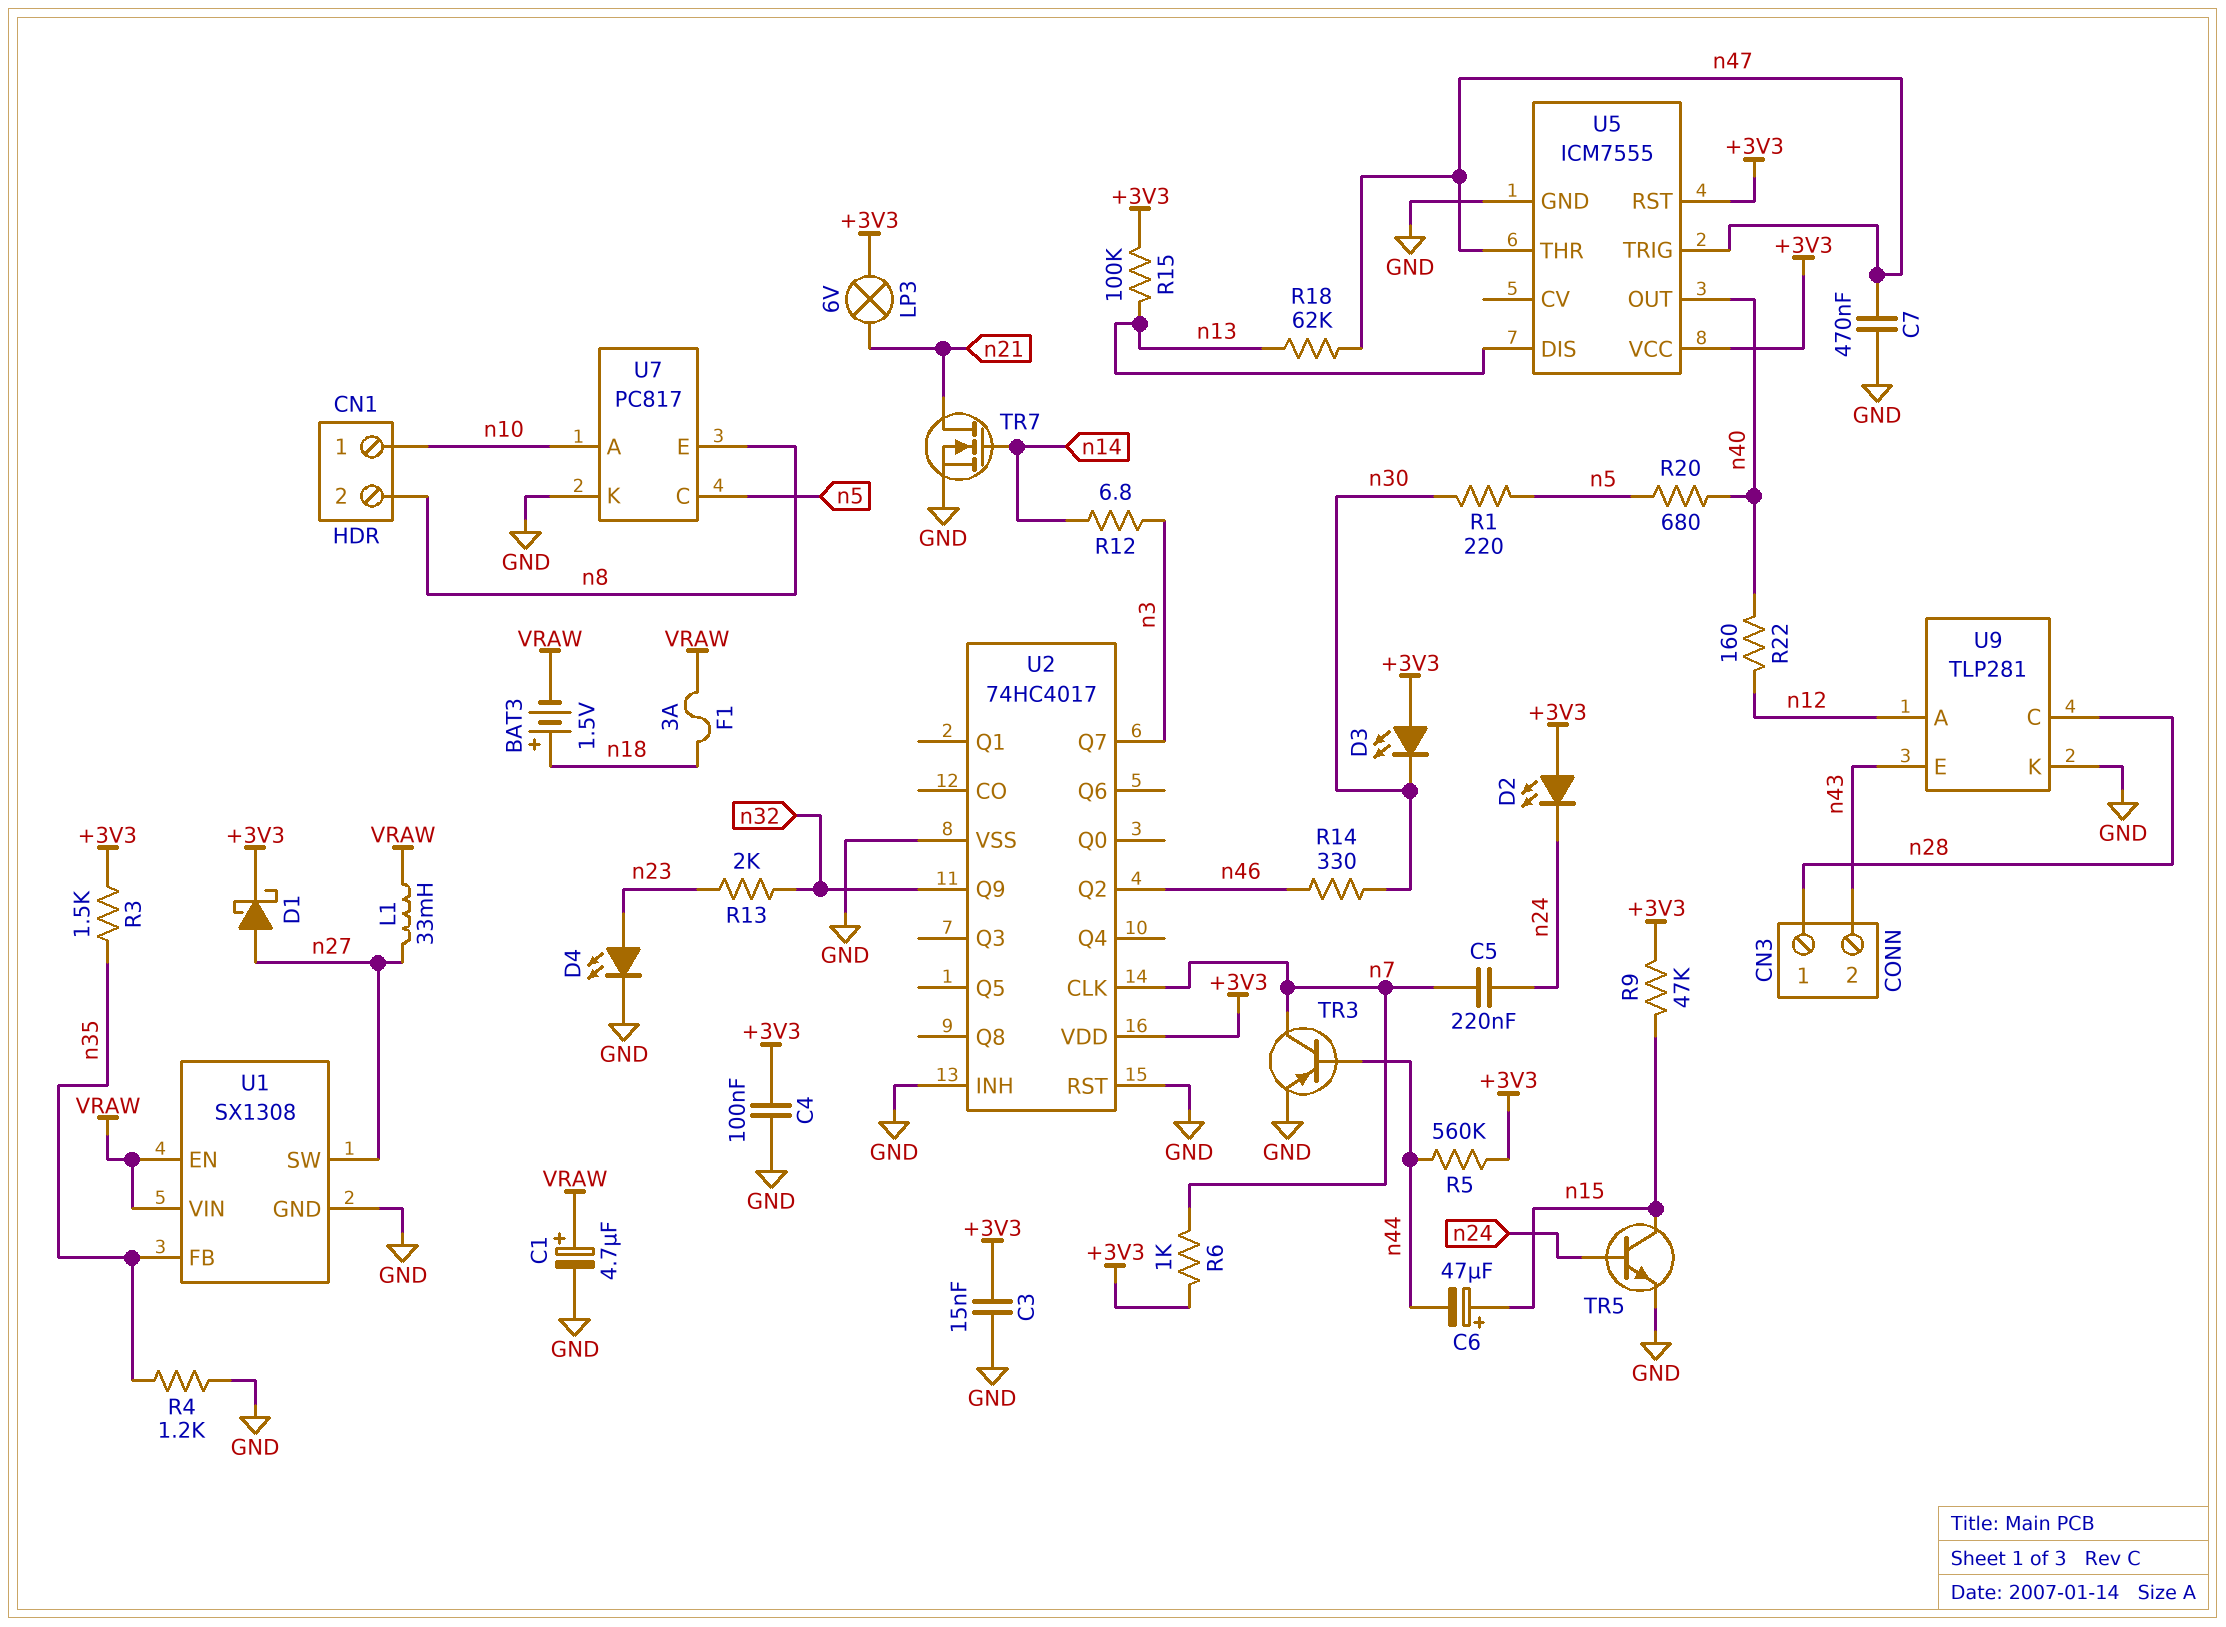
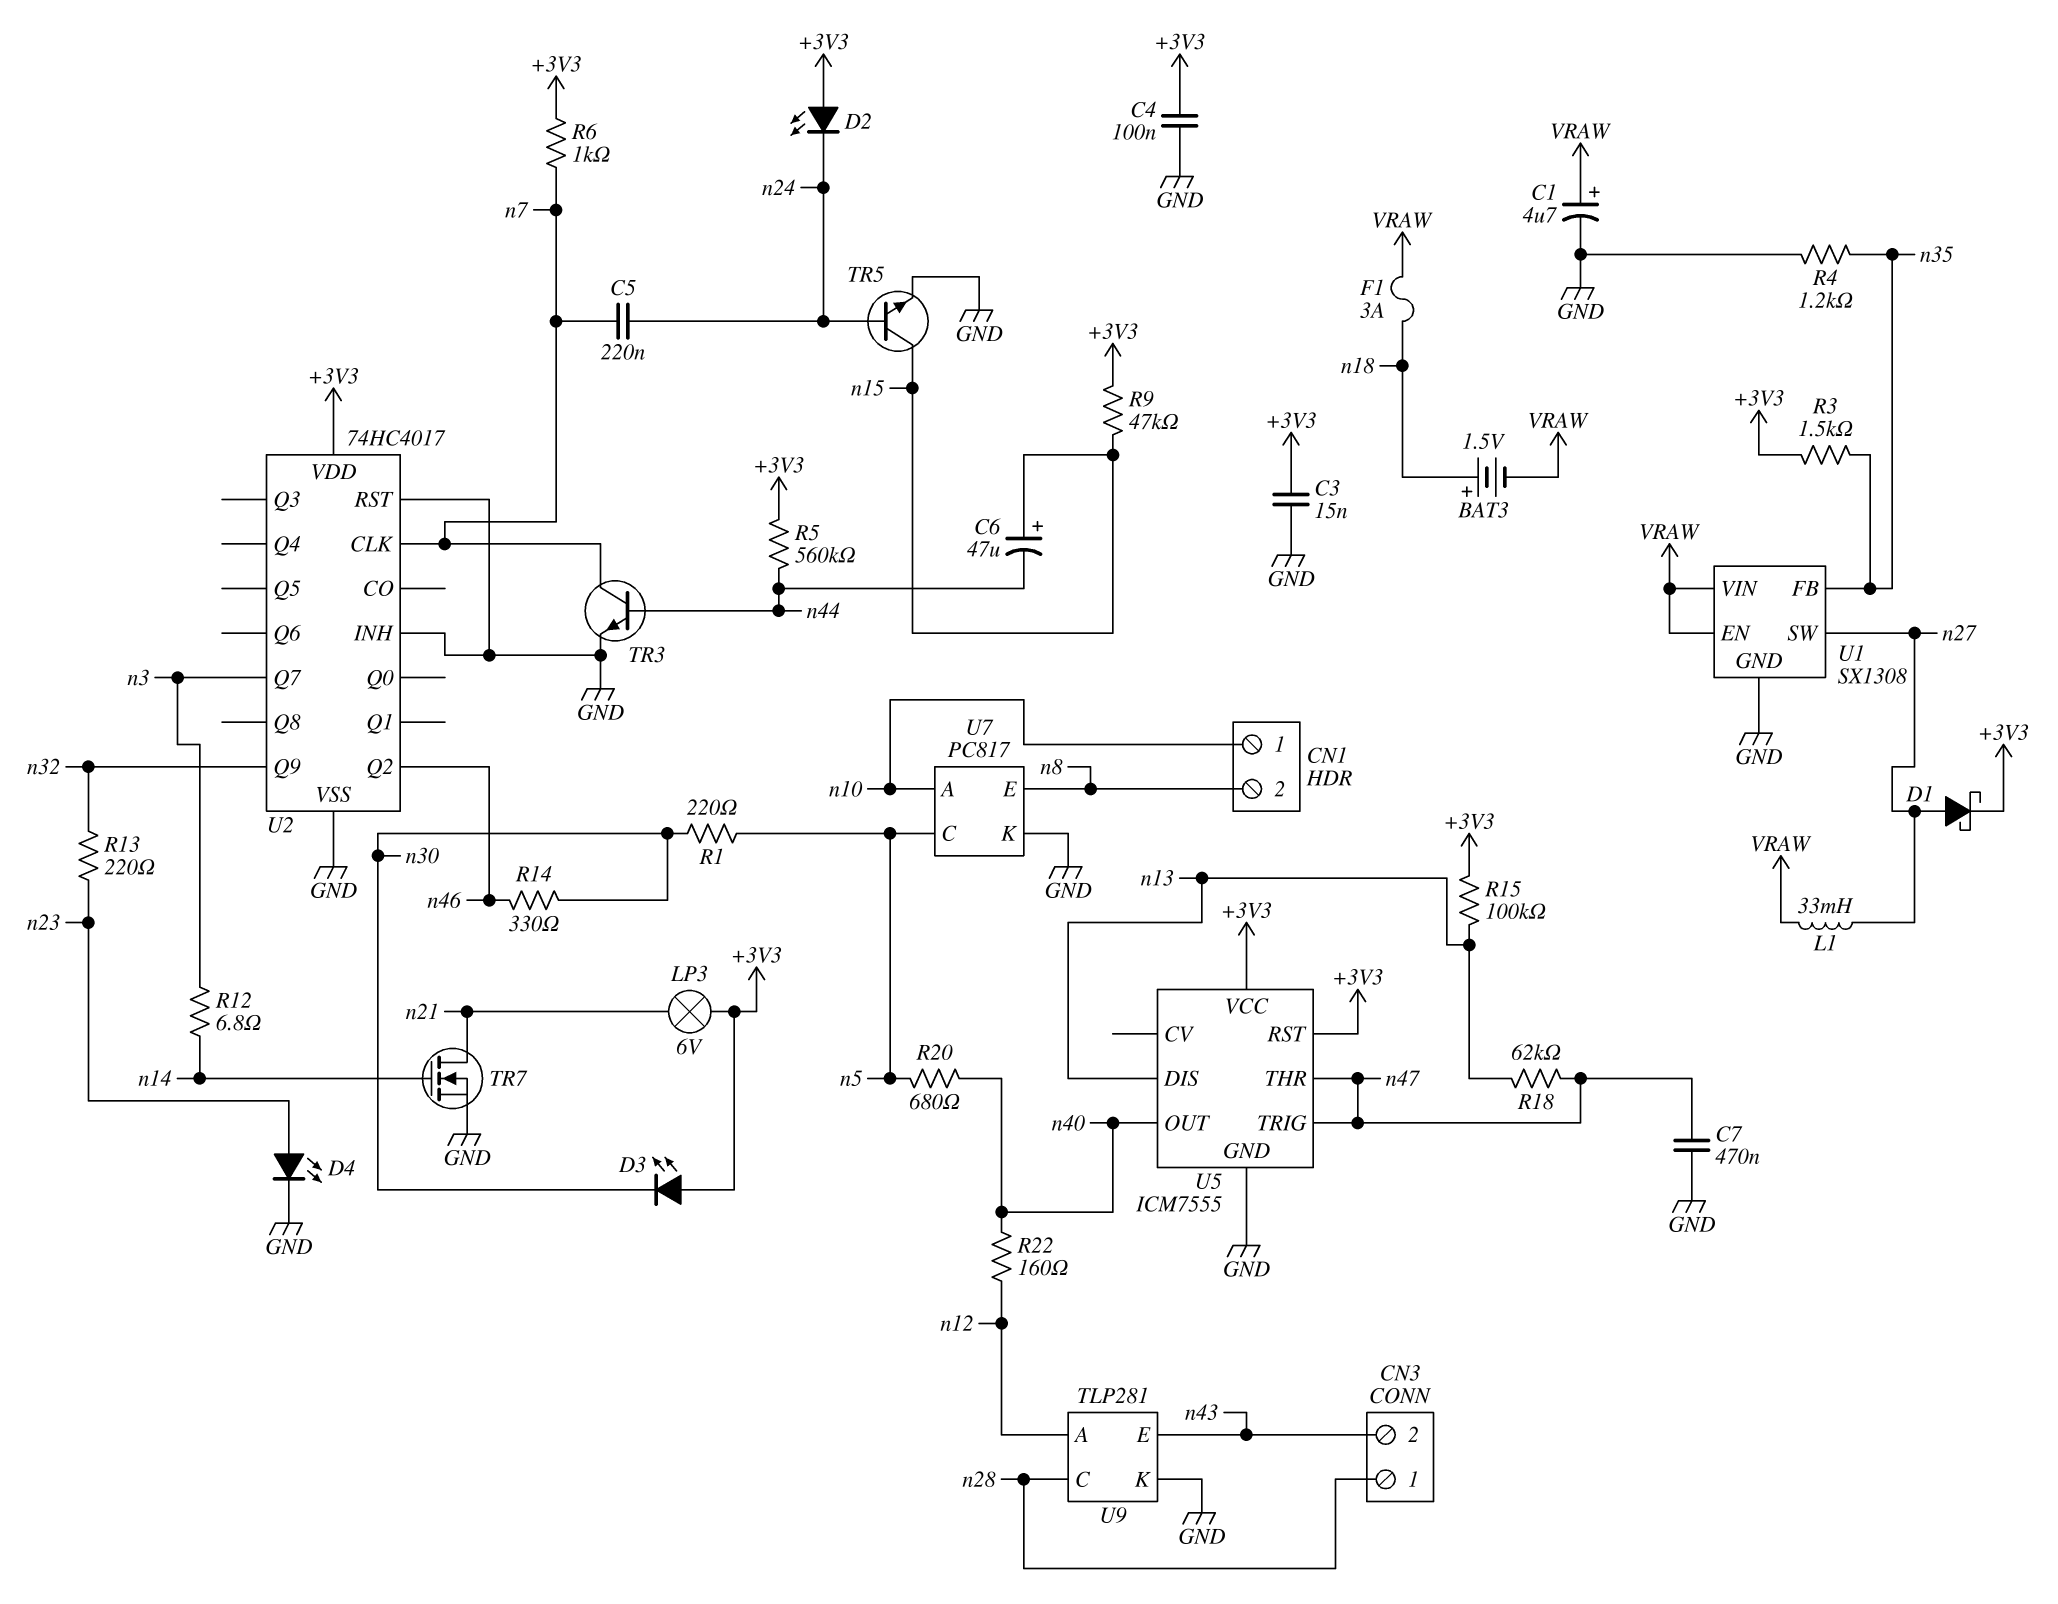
R13: 2k (n23, n32) -> 220 (n23, n32)
TR3: PNP (B n44, C n7, E GND) -> NPN (B n44, C n7, E GND)

